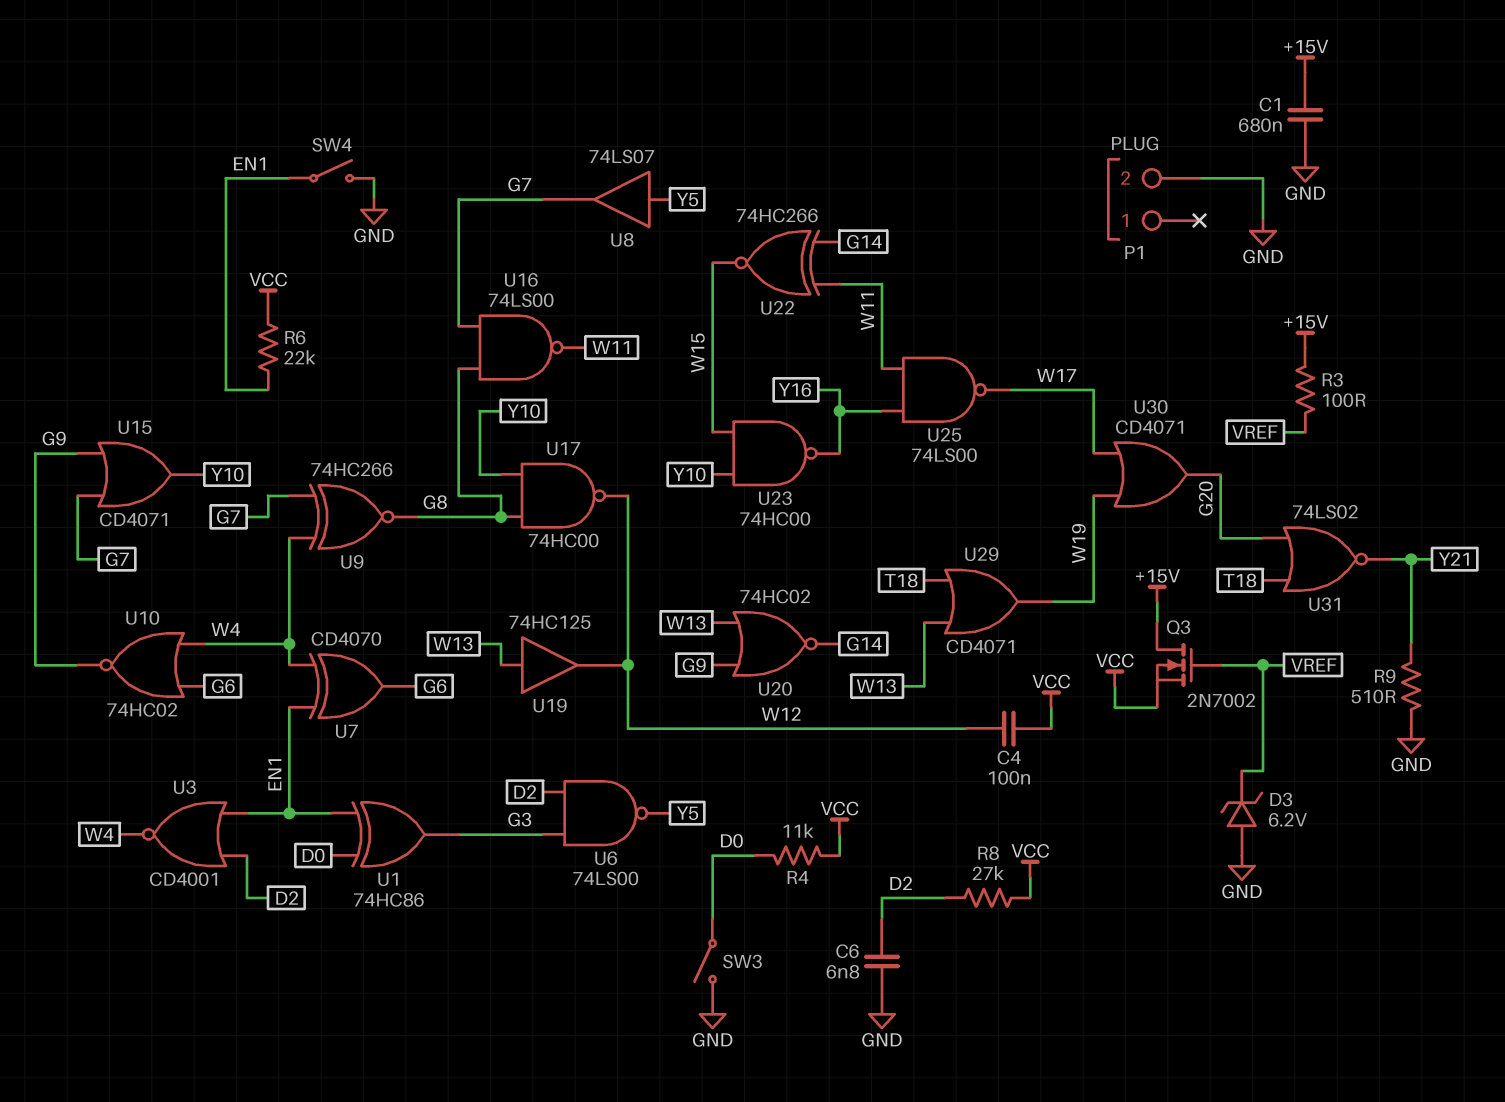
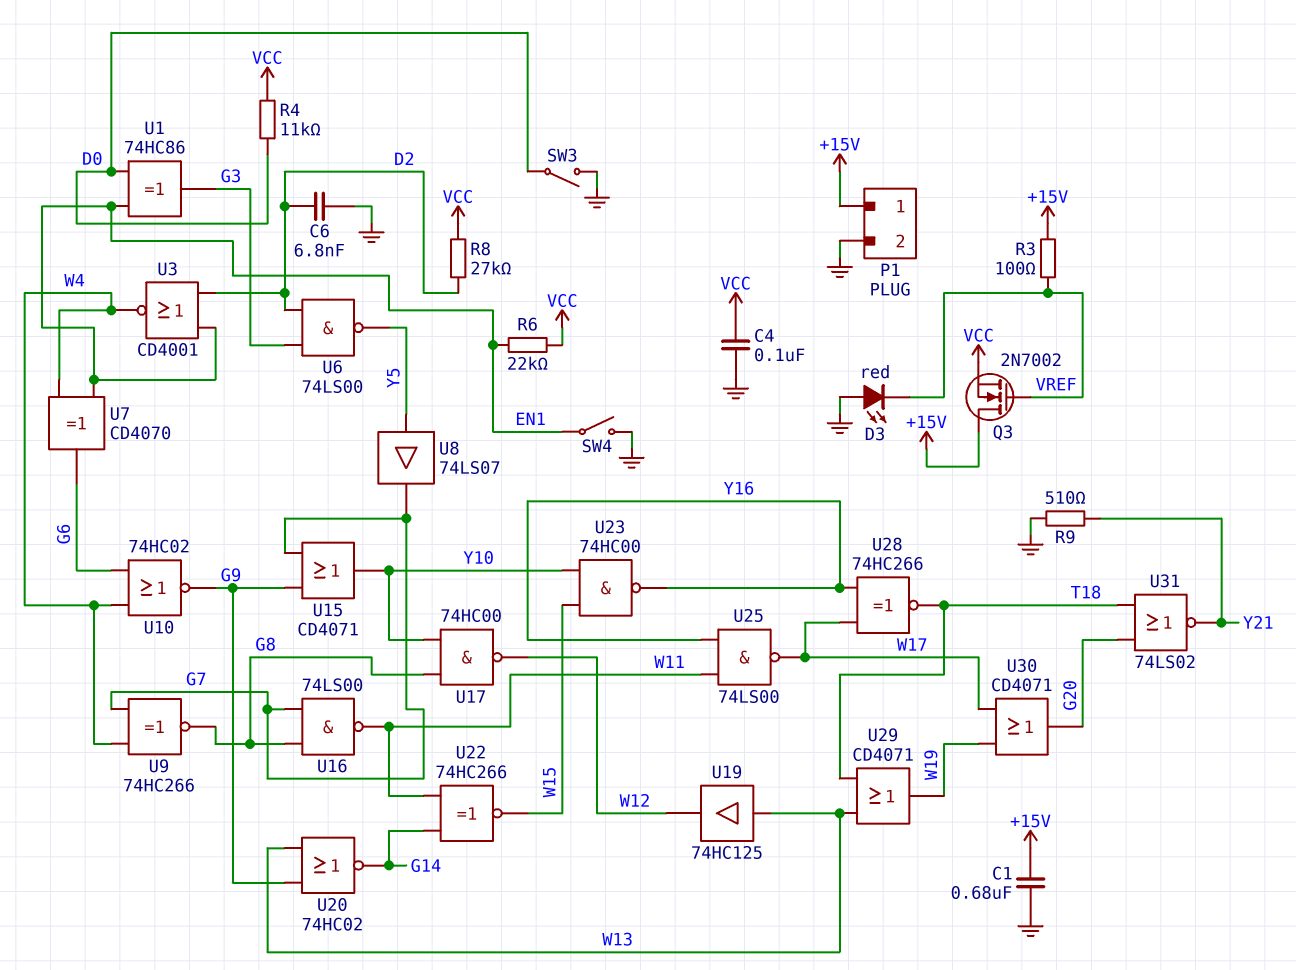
C4: 100nF (VCC, W12) -> 100nF (GND, VCC)
D3: zener 6.2V (A GND, K VREF) -> LED red (A GND, K VREF)
P1 pin 1: none -> +15V
U28: none -> XNOR 74HC266 (in W17, in Y16, out T18)

